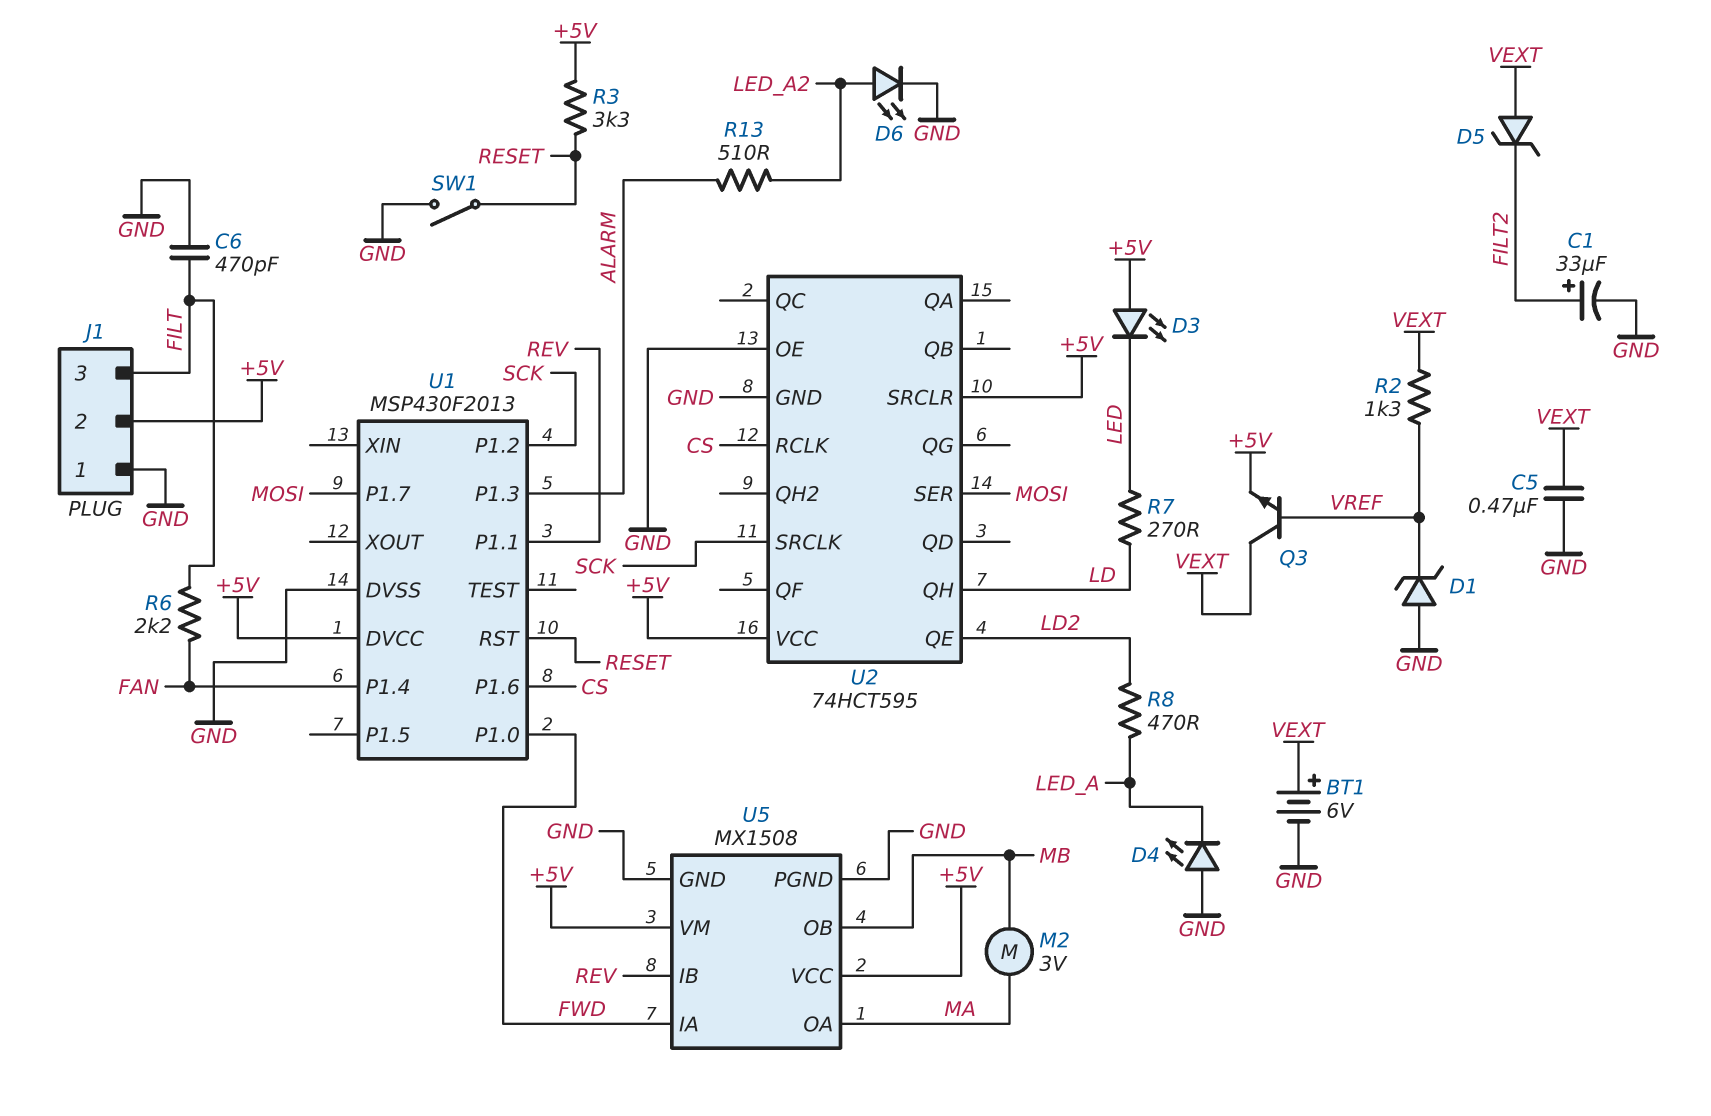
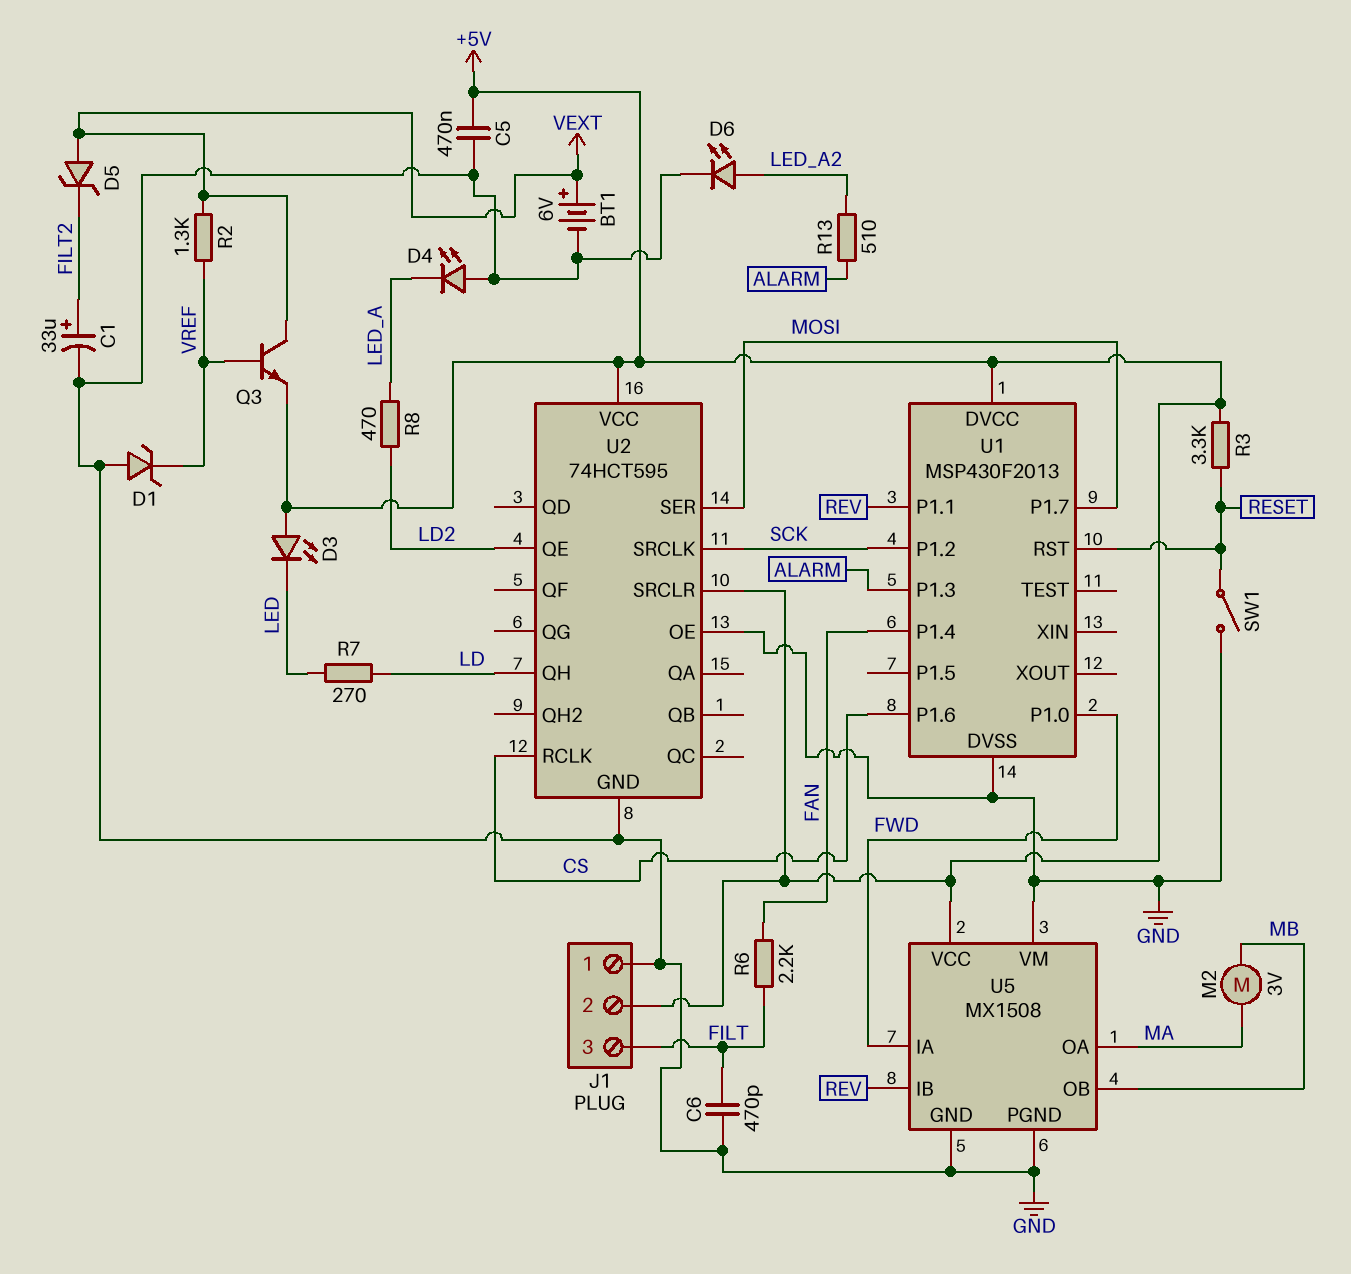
C5: 470nF (GND, VEXT) -> 470nF (+5V, GND)
U5 pin VM: +5V -> GND

